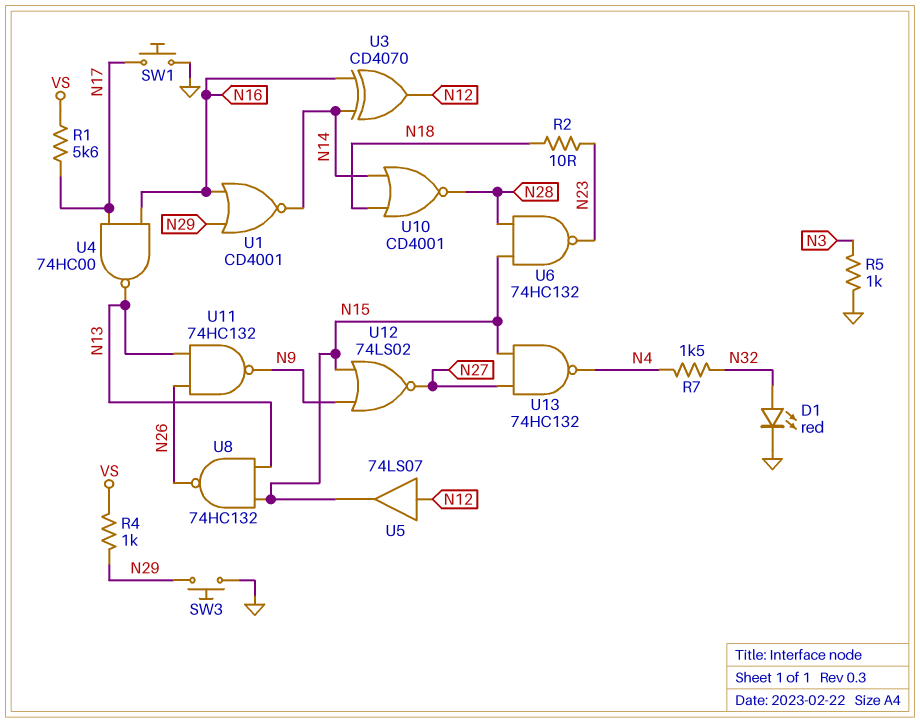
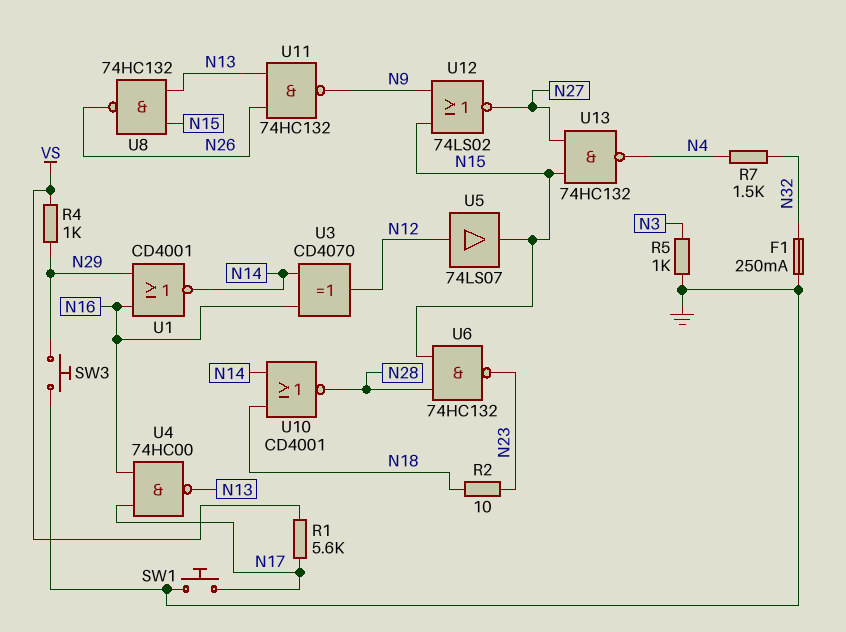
D1: LED red (A N32, K GND) -> none
F1: none -> 250mA (GND, N32)

